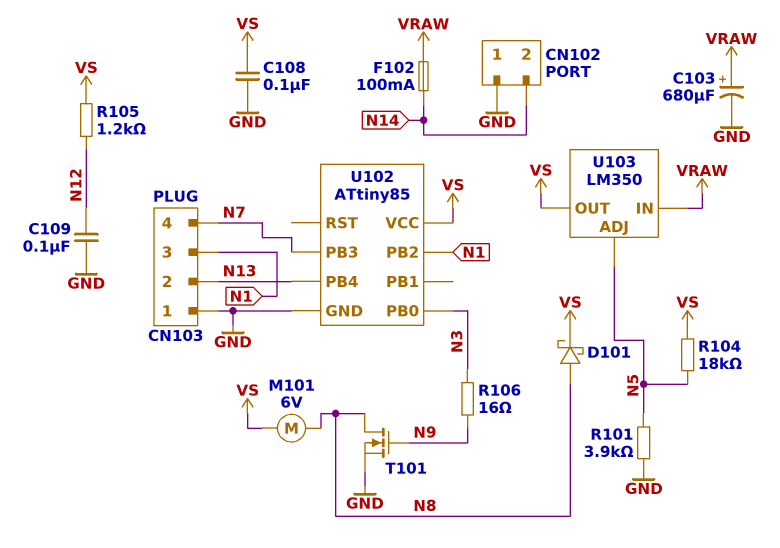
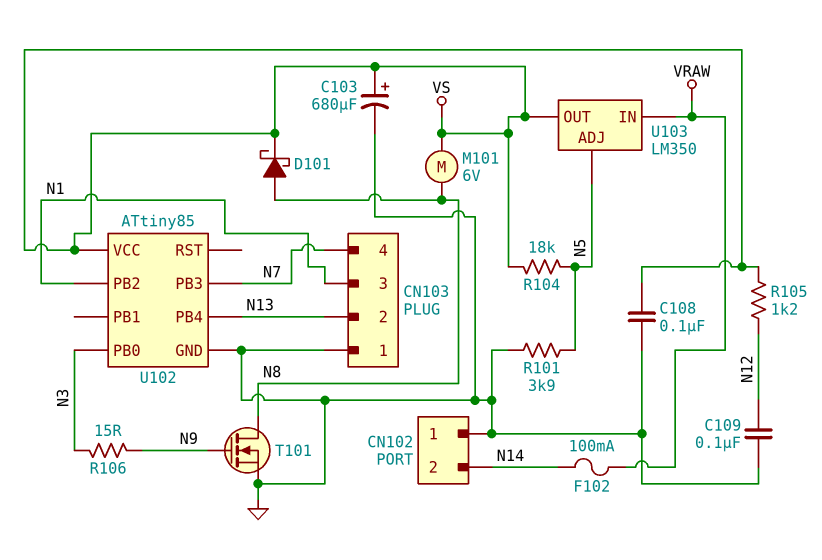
C103: 680uF (plus VRAW, minus GND) -> 680uF (plus VS, minus GND)
R106: 16 (N3, N9) -> 15 (N3, N9)

